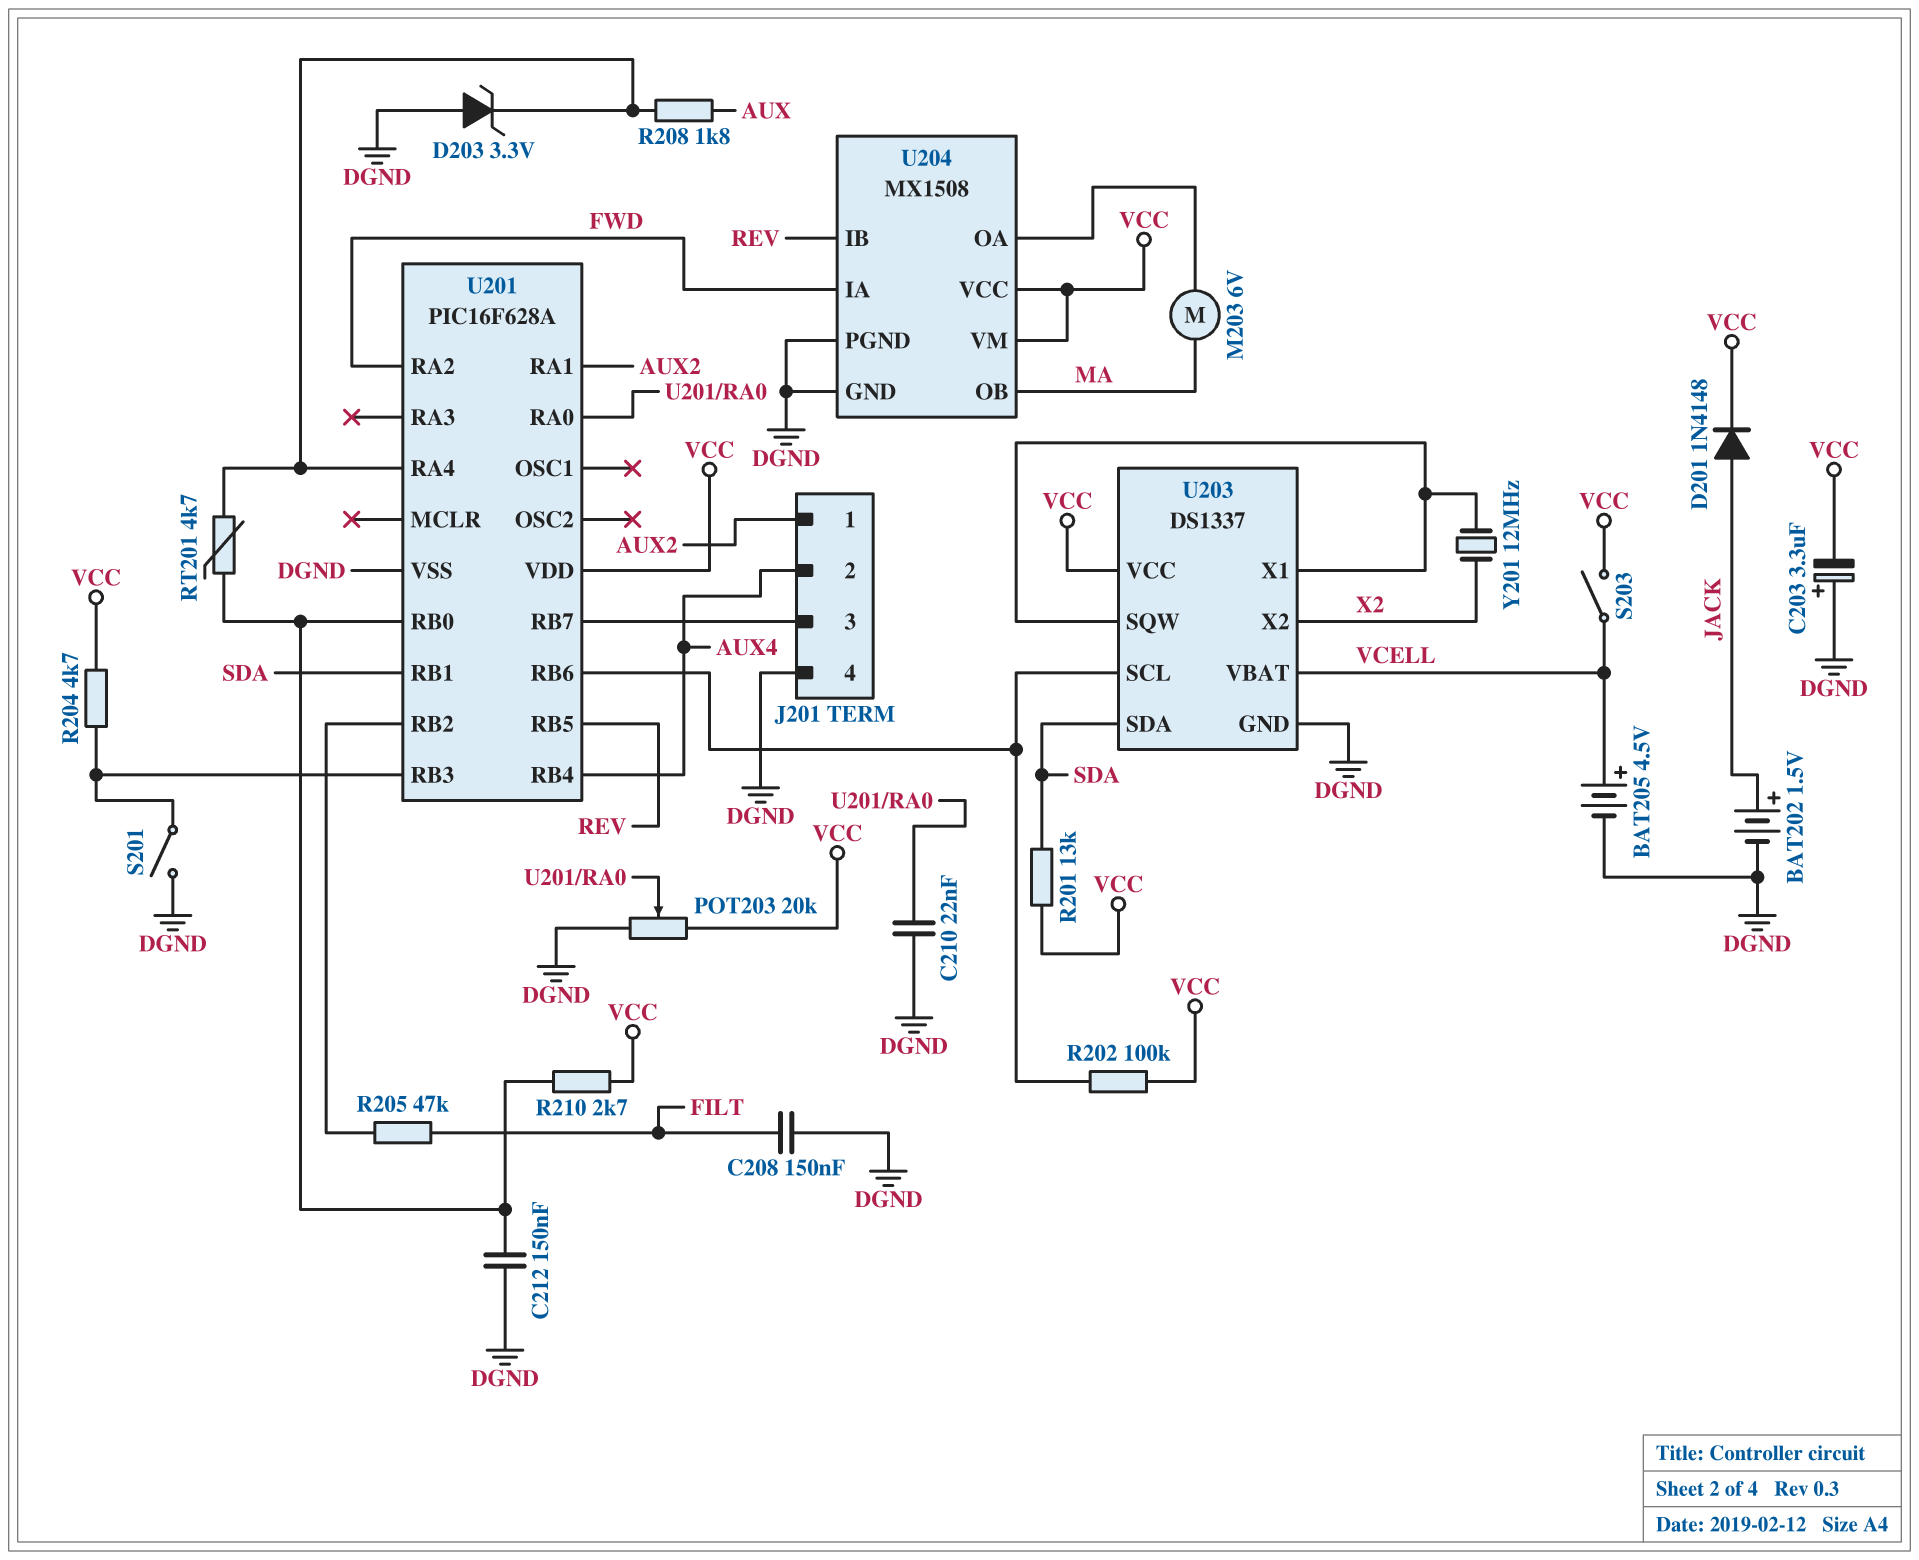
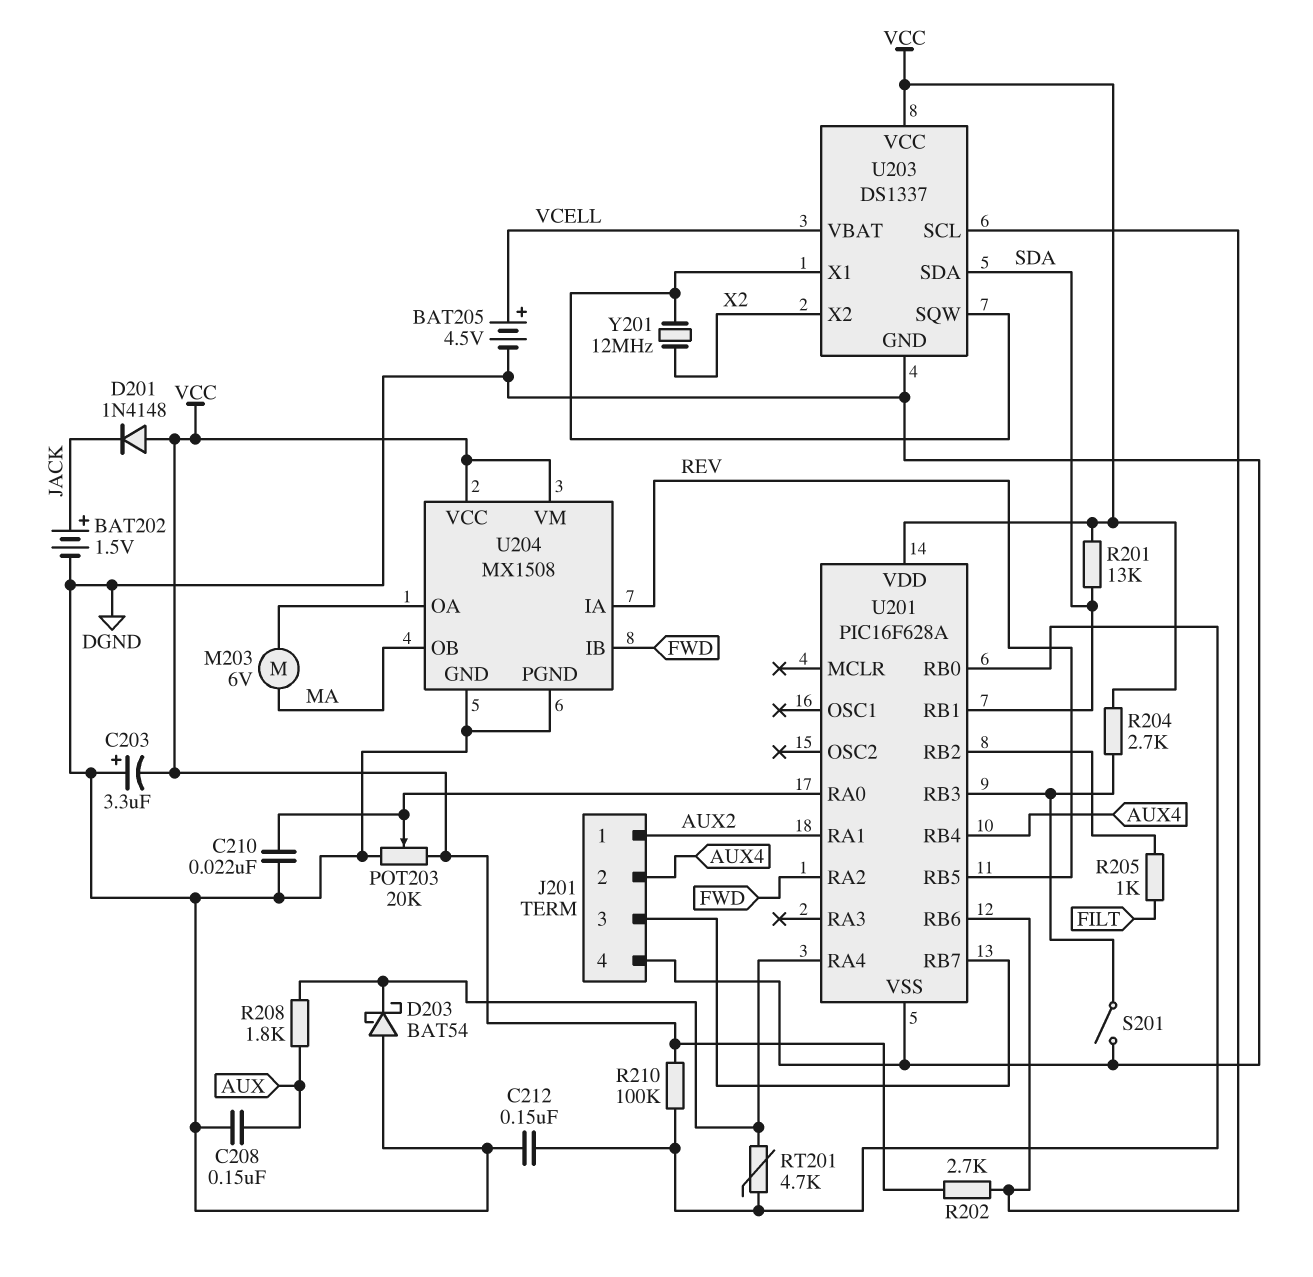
C208: 150nF (DGND, FILT) -> 150nF (AUX, DGND)
D201: diode 1N4148 (A JACK, K VCC) -> diode 1N4148 (A VCC, K JACK)
D203: zener 3.3V (A DGND, K U201/RA4) -> schottky BAT54 (A DGND, K U201/RA4)
R202: 100k (U201/RB6, VCC) -> 2.7k (U201/RB6, VCC)
R204: 4.7k (U201/RB3, VCC) -> 2.7k (U201/RB3, VCC)
R205: 47k (FILT, U201/RB2) -> 1k (FILT, U201/RB2)
R210: 2.7k (U201/RB0, VCC) -> 100k (U201/RB0, VCC)
S203: switch (VCC, VCELL) -> none
U204 pin IA: FWD -> REV
U204 pin IB: REV -> FWD

